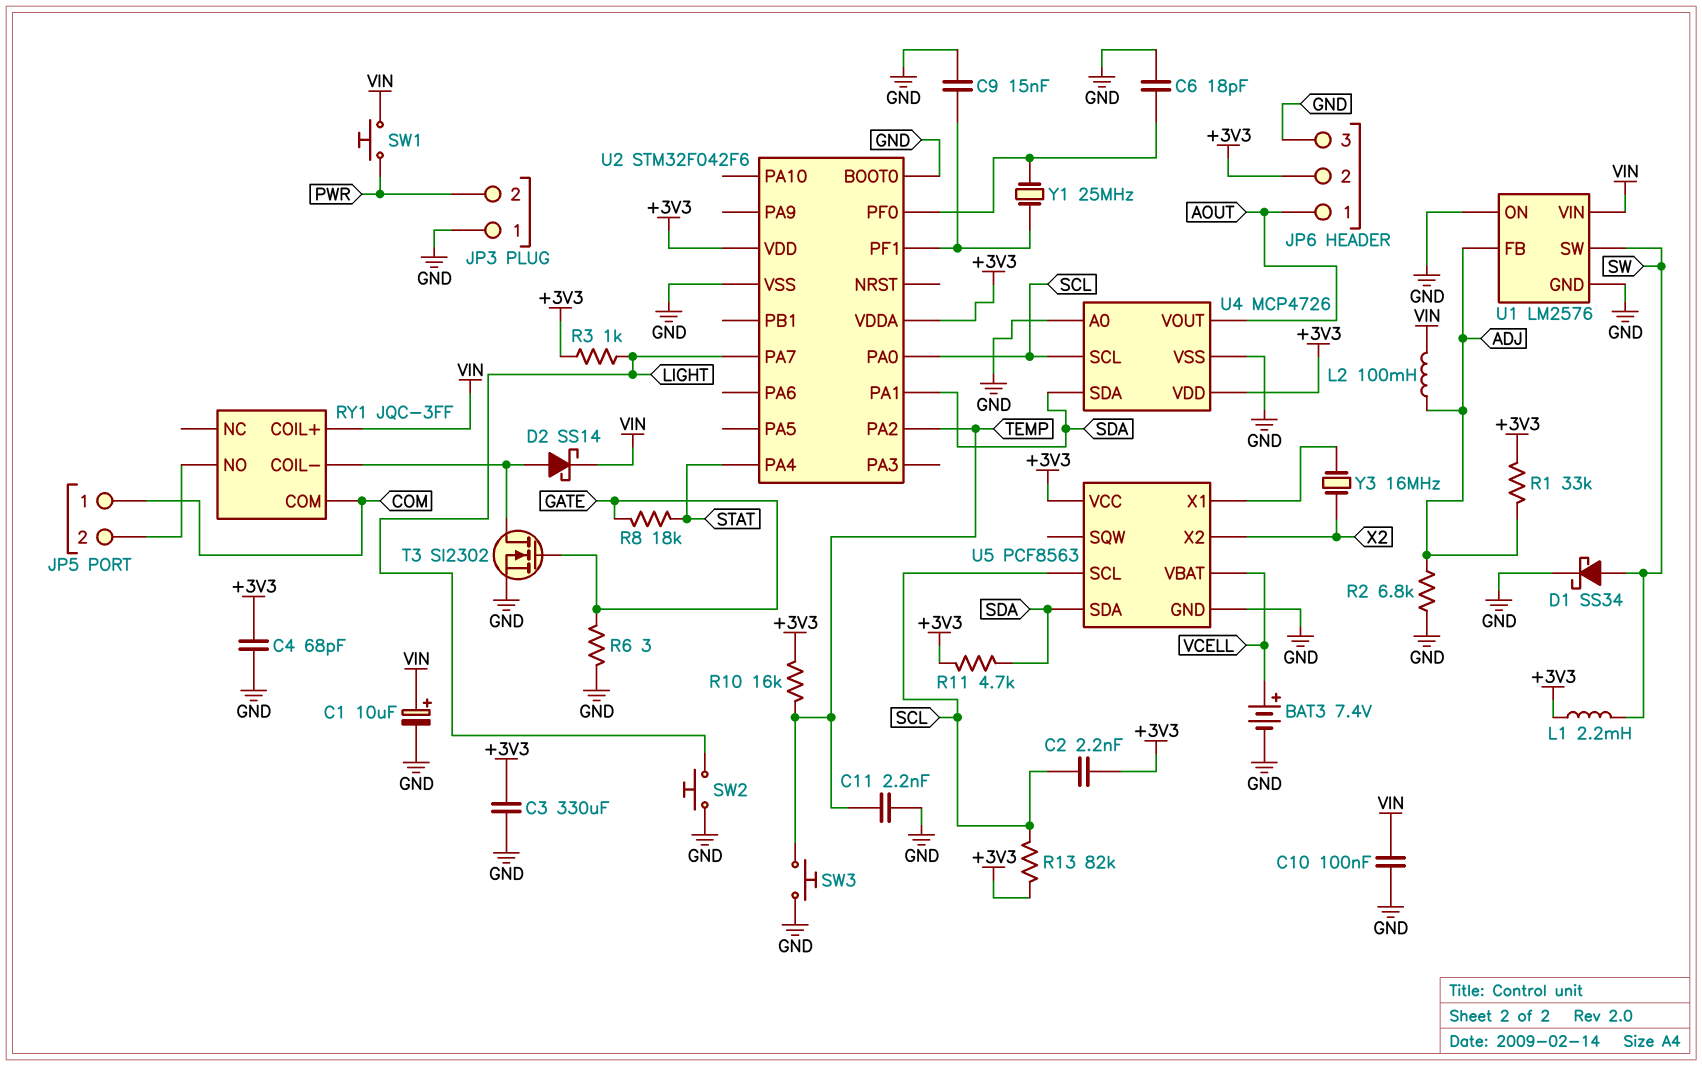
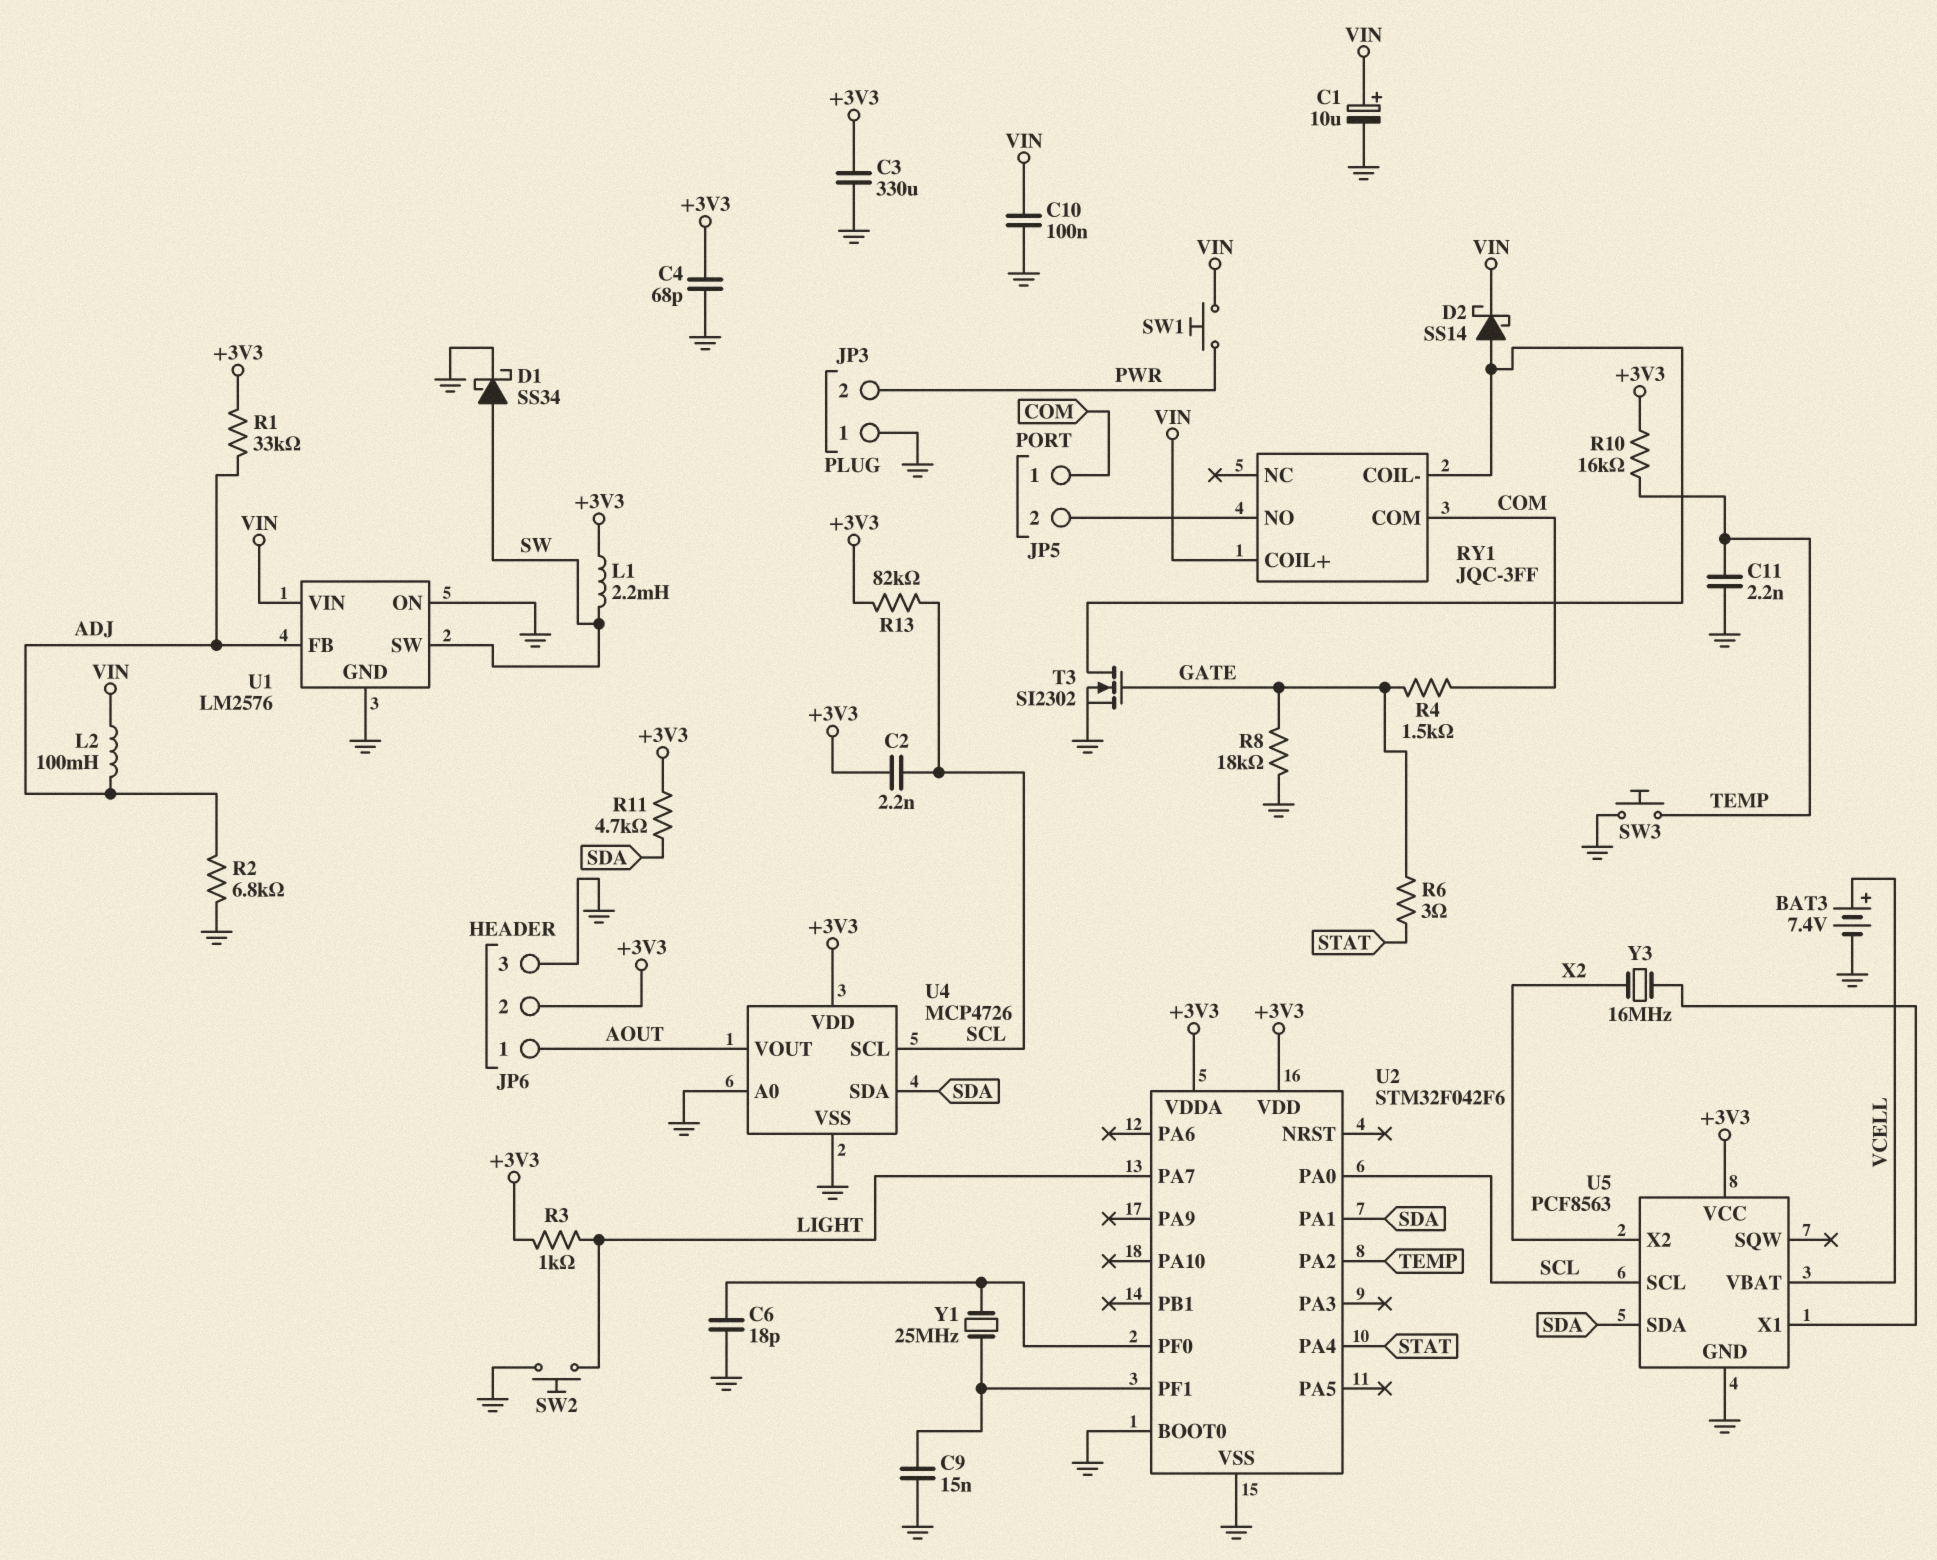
R4: none -> 1.5k (COM, GATE)
R6: 3 (GATE, GND) -> 3 (GATE, STAT)
R8: 18k (GATE, STAT) -> 18k (GATE, GND)

